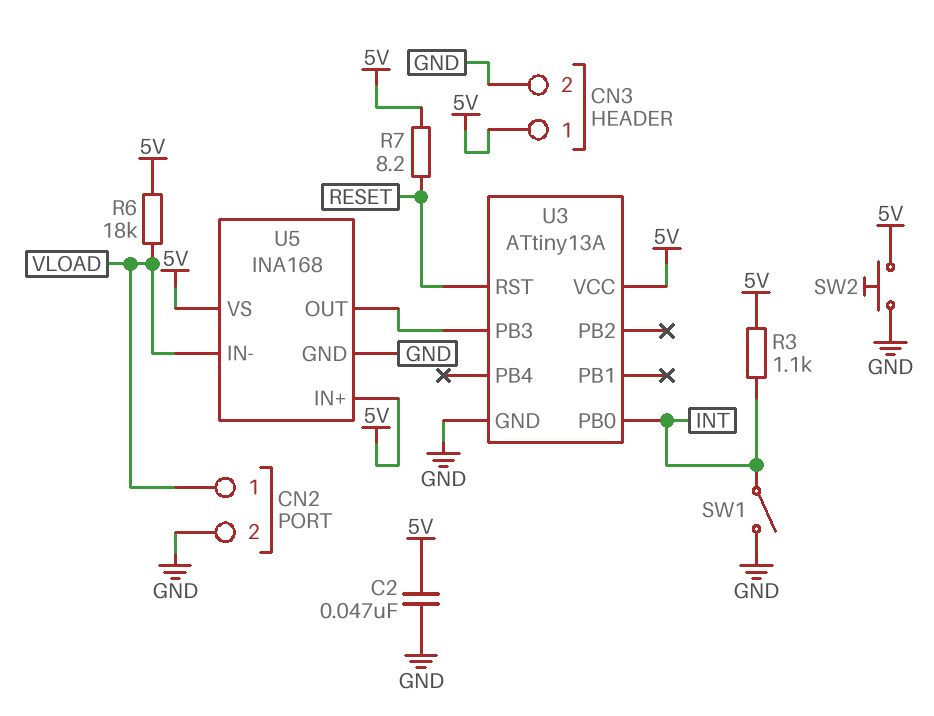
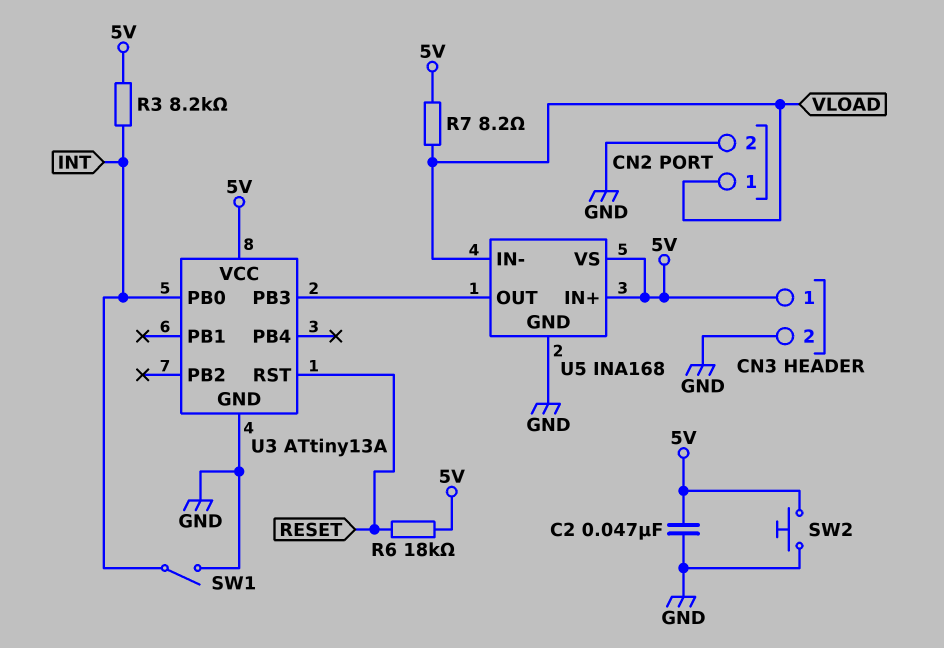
R3: 1.1k (5V, INT) -> 8.2k (5V, INT)
R6: 18k (5V, VLOAD) -> 18k (5V, RESET)
R7: 8.2 (5V, RESET) -> 8.2 (5V, VLOAD)

